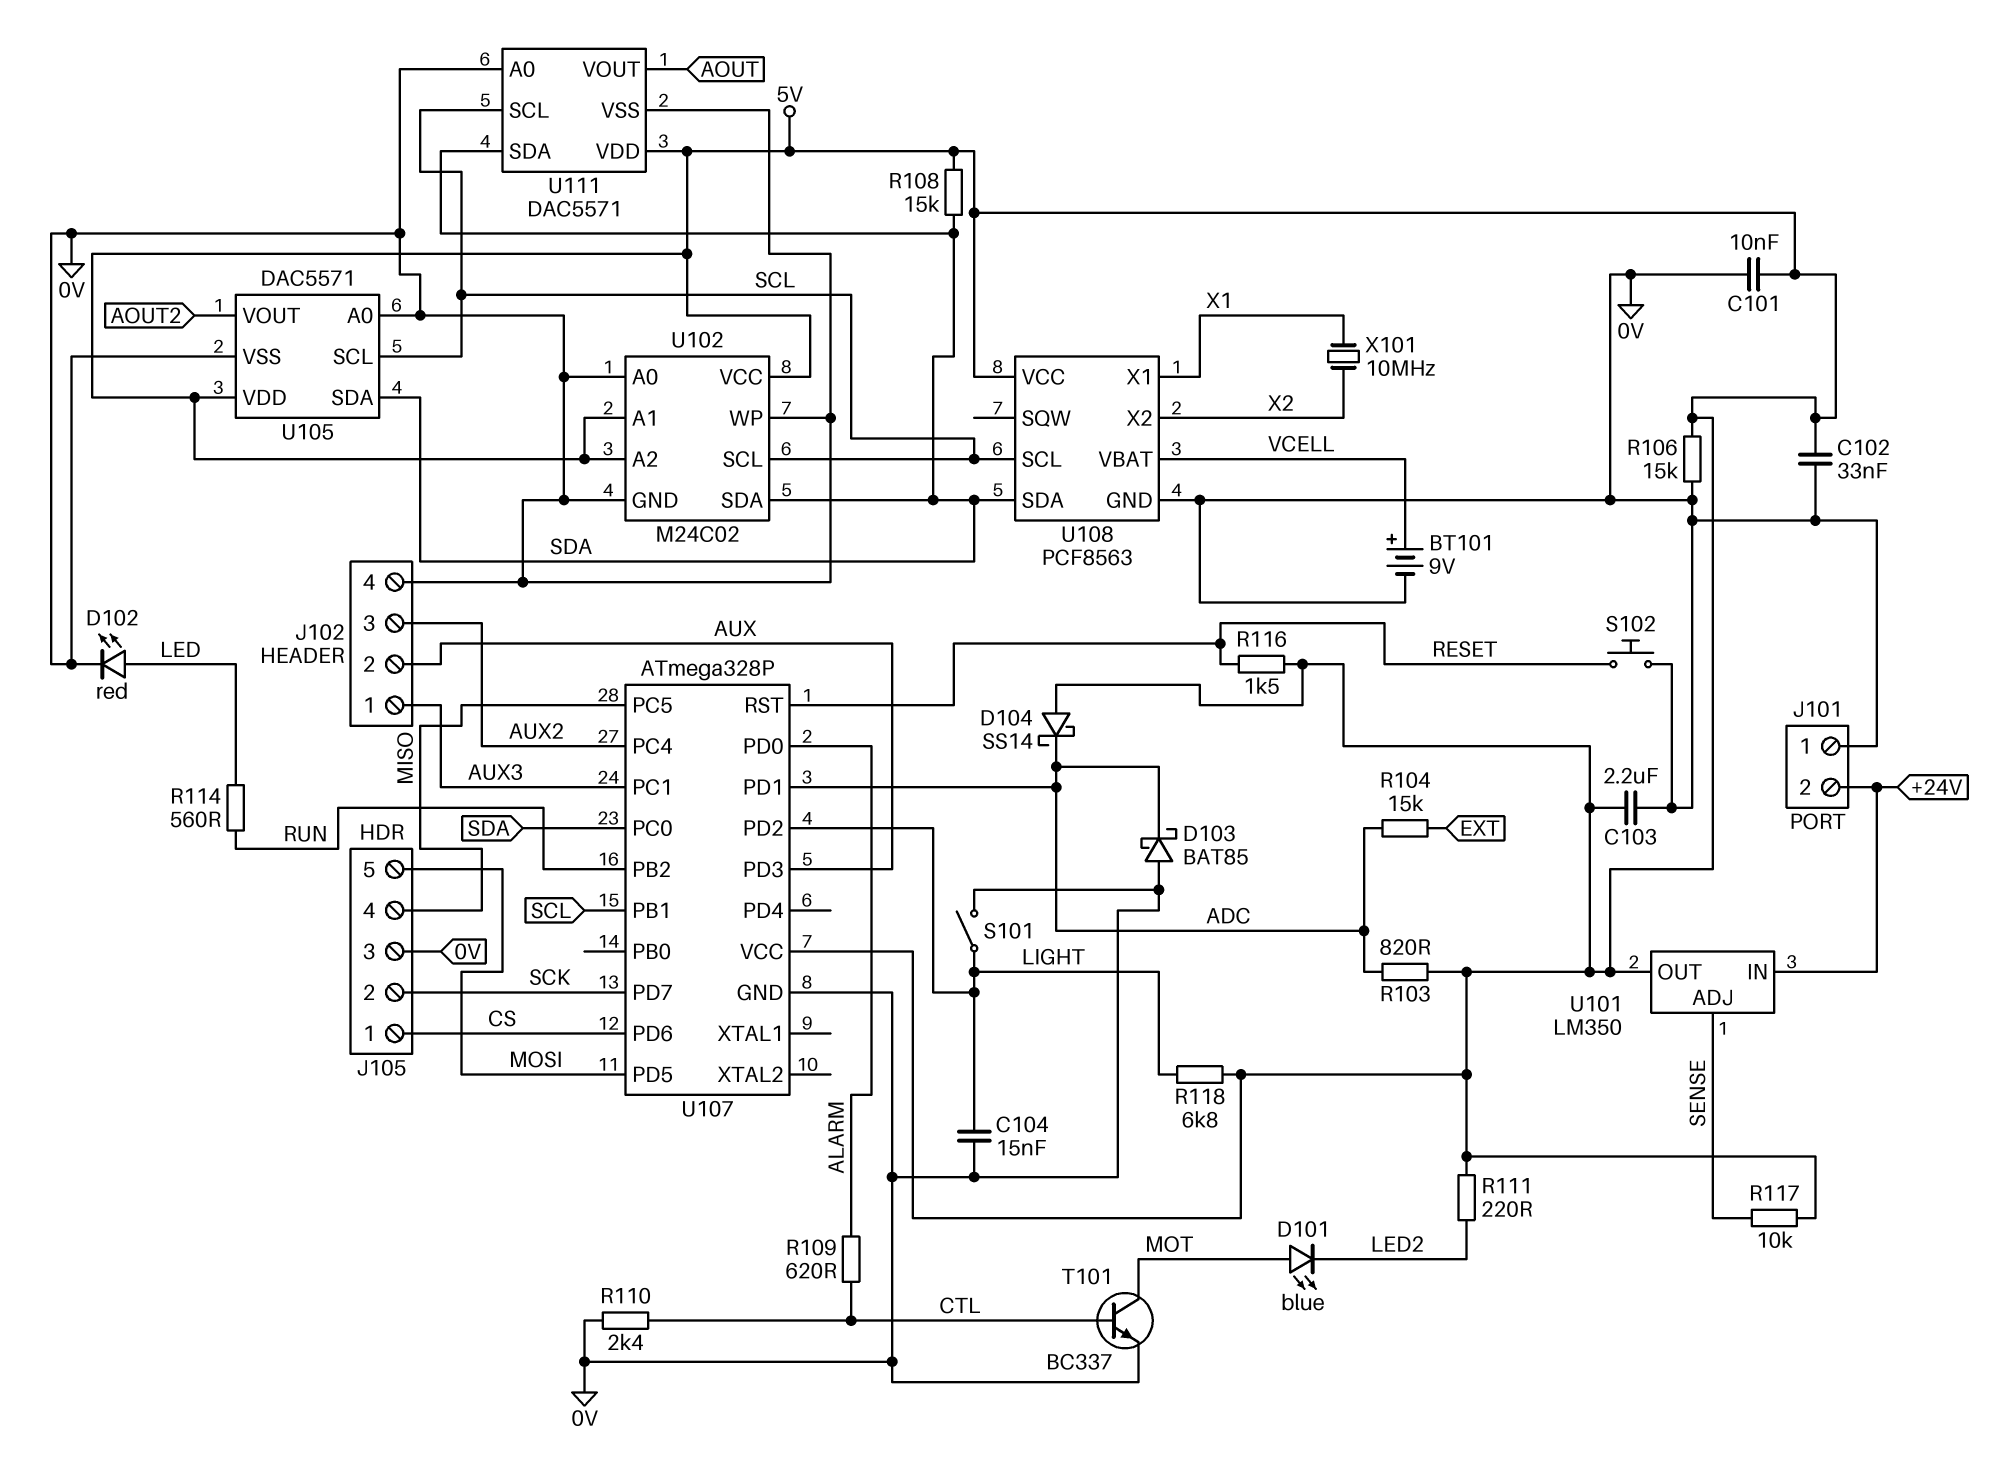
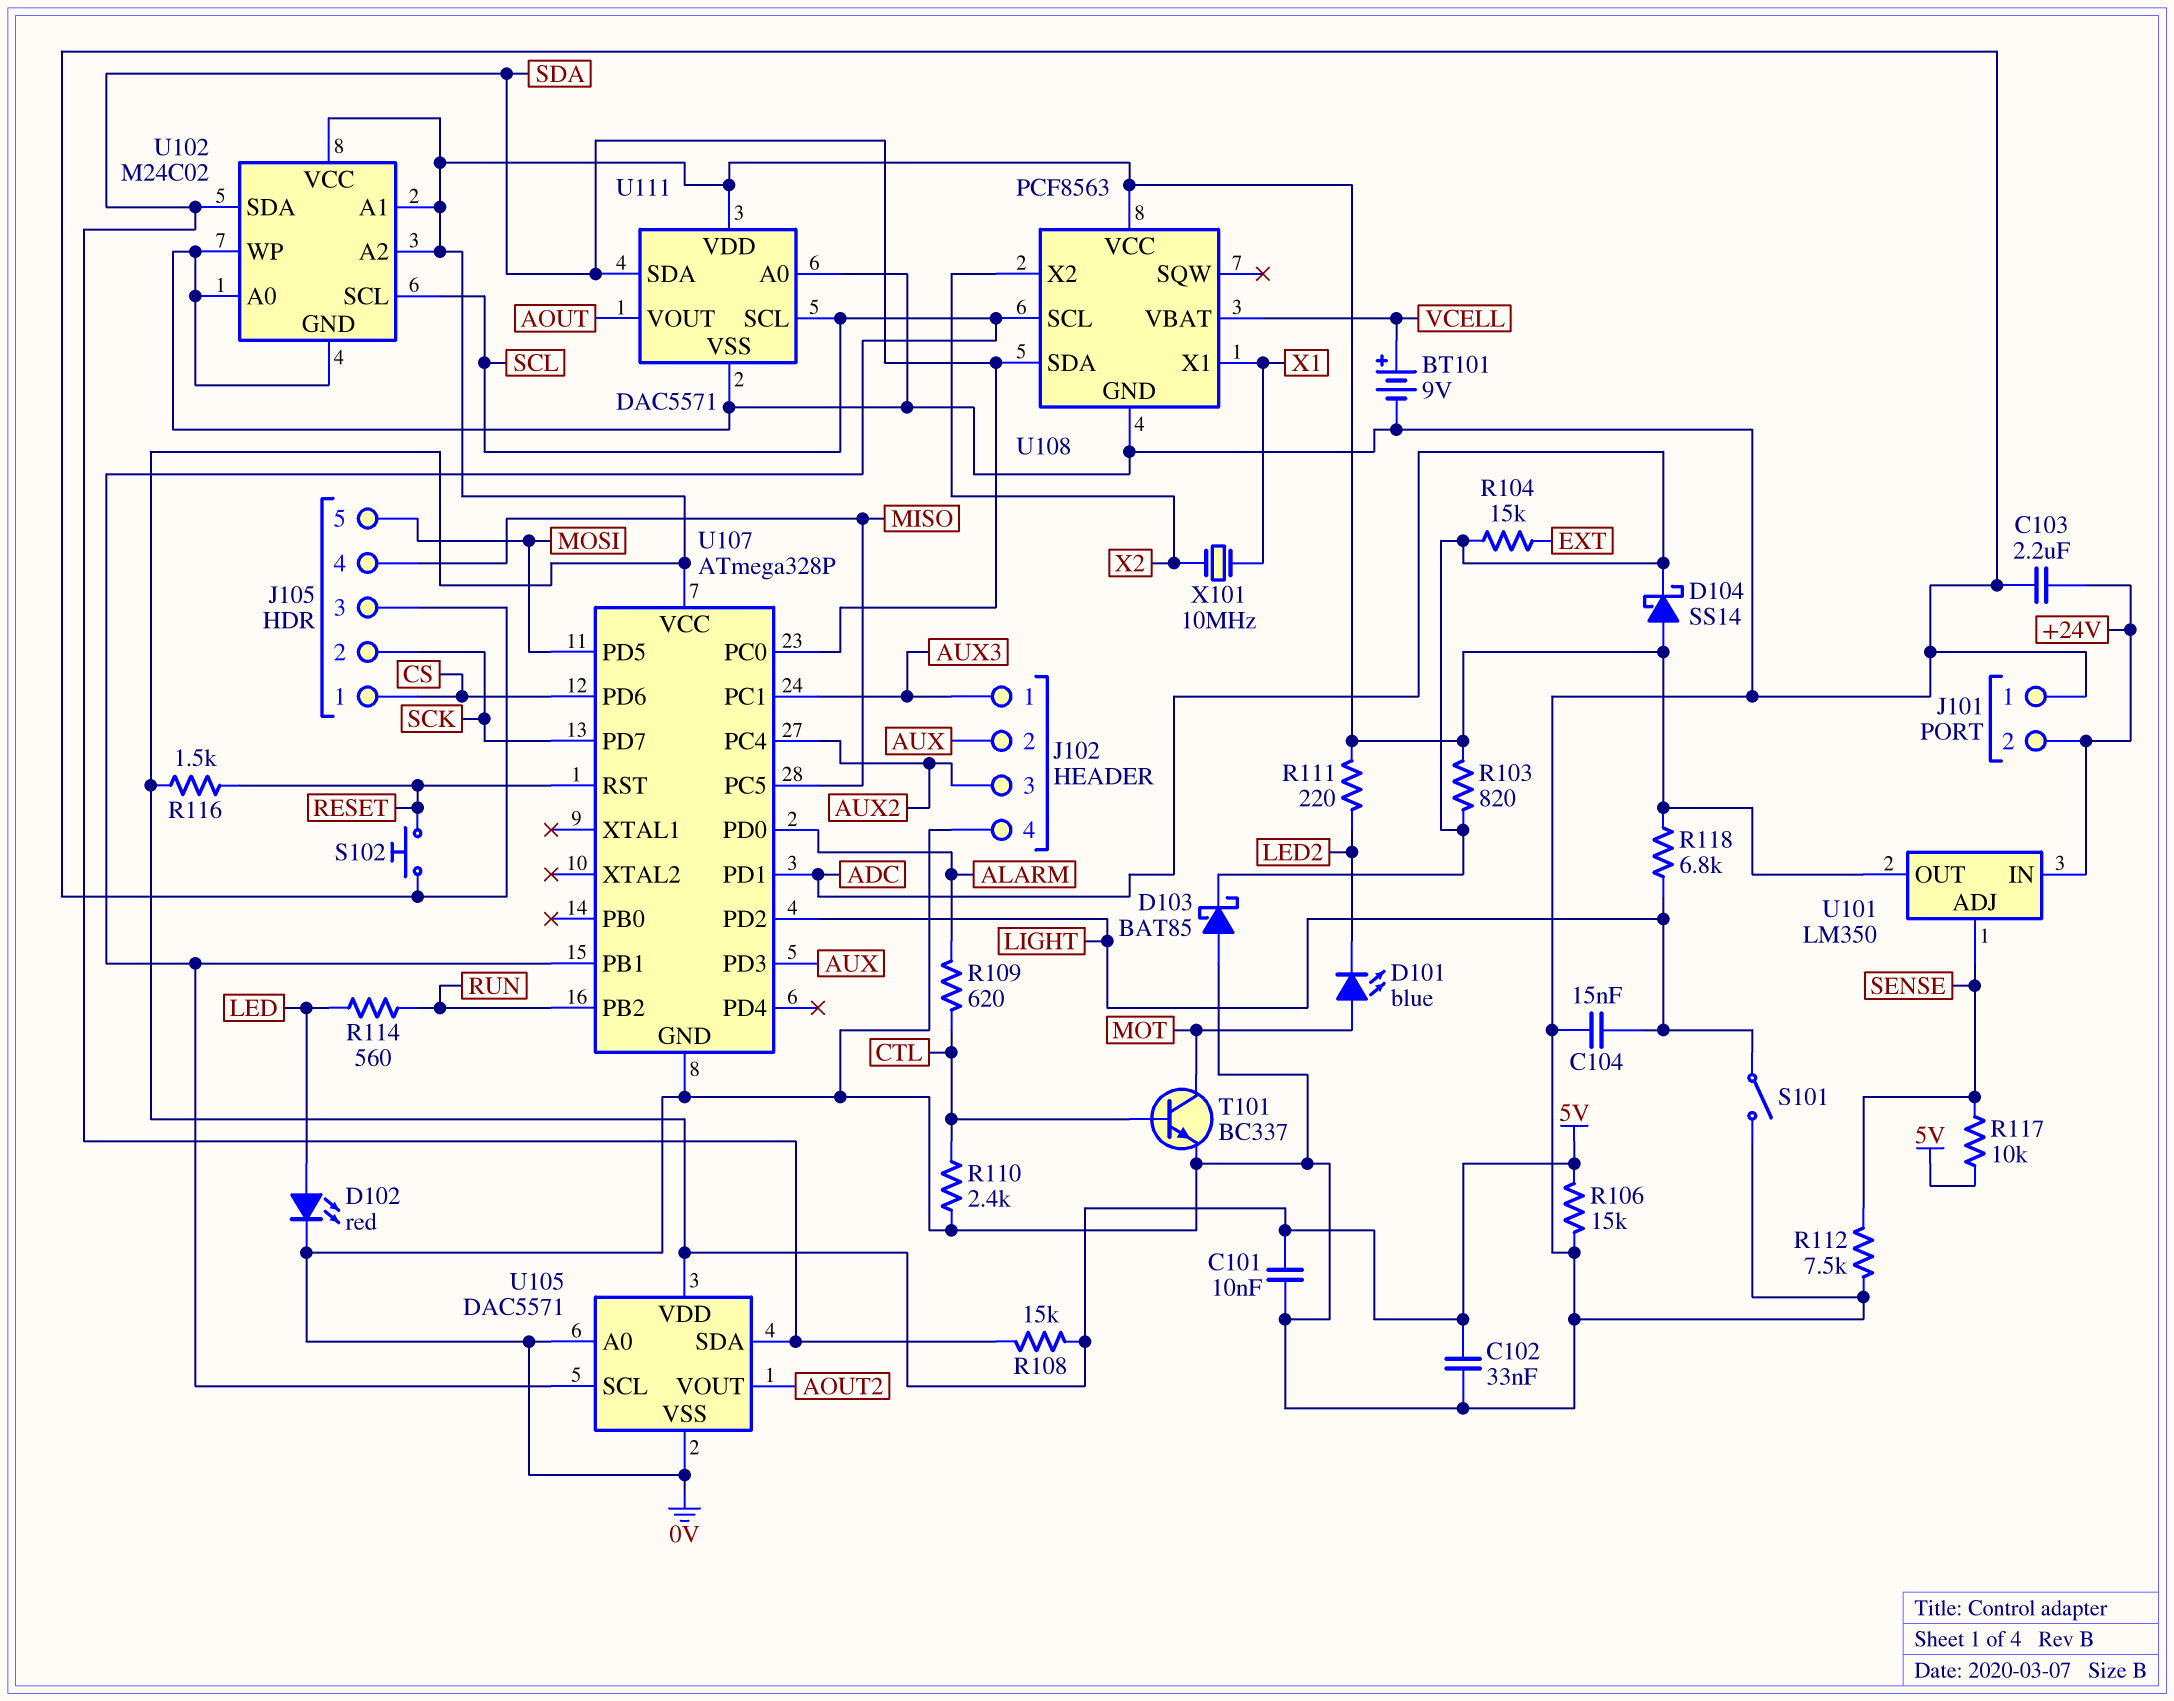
C103: 2.2uF (0V, 5V) -> 2.2uF (+24V, 0V)
R112: none -> 7.5k (0V, SENSE)

